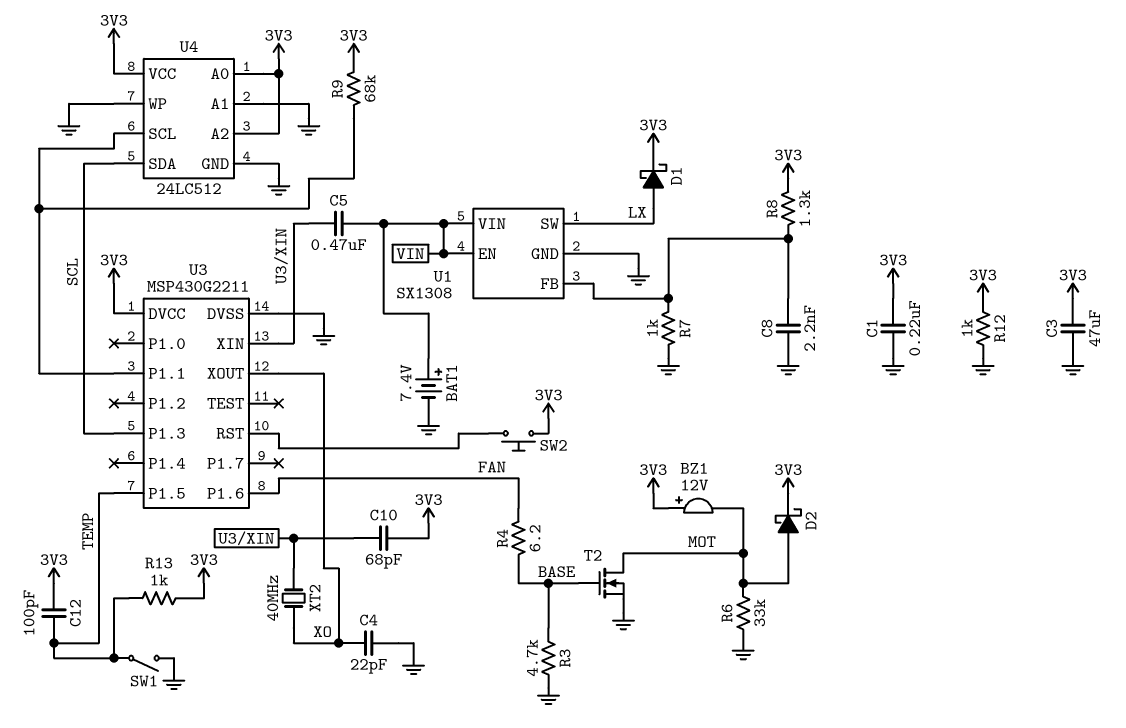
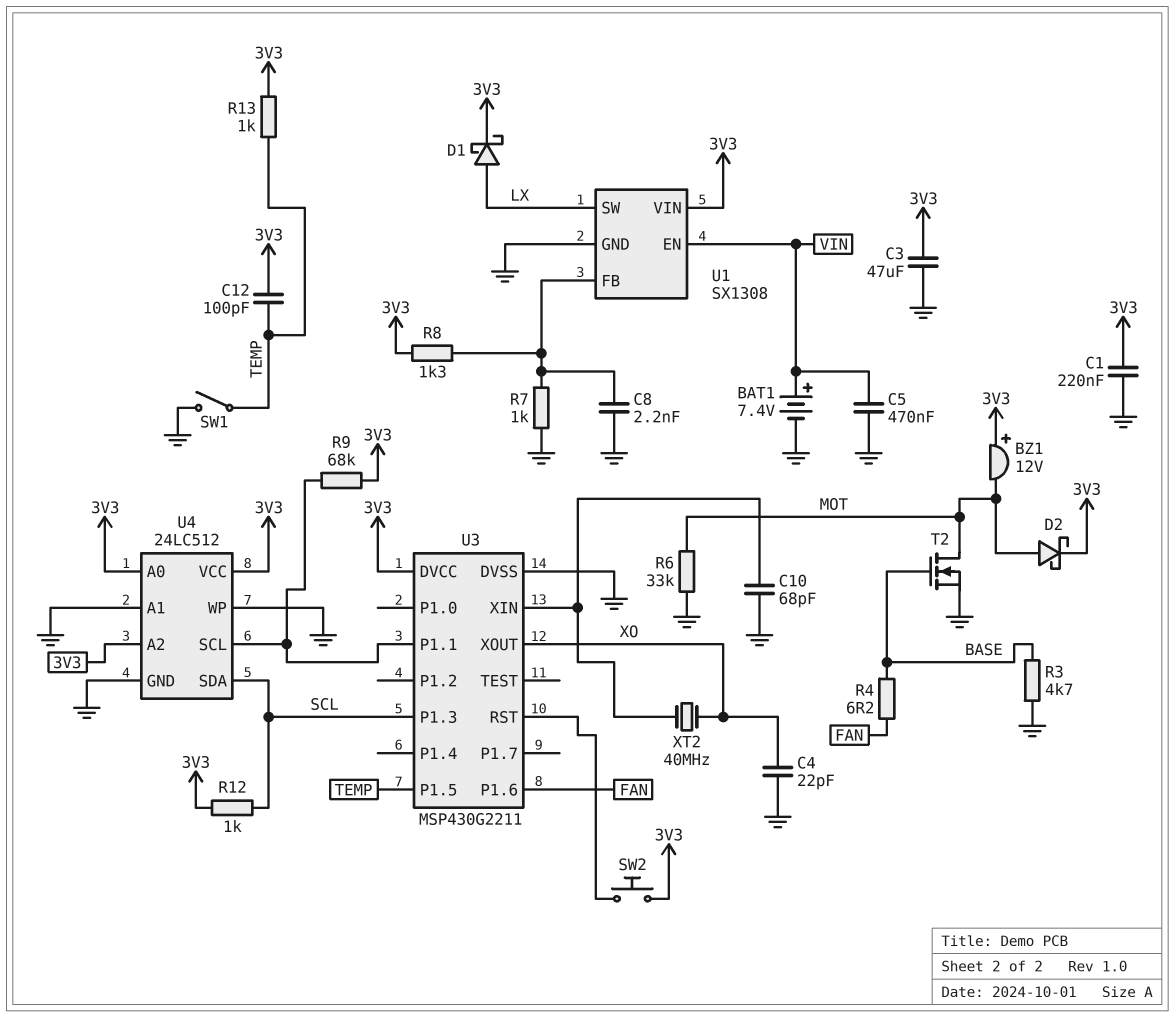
C5: 470nF (U3/XIN, VIN) -> 470nF (GND, VIN)
C10: 68pF (3V3, U3/XIN) -> 68pF (GND, U3/XIN)
R12: 1k (3V3, GND) -> 1k (3V3, SCL)
U1 pin VIN: VIN -> 3V3

